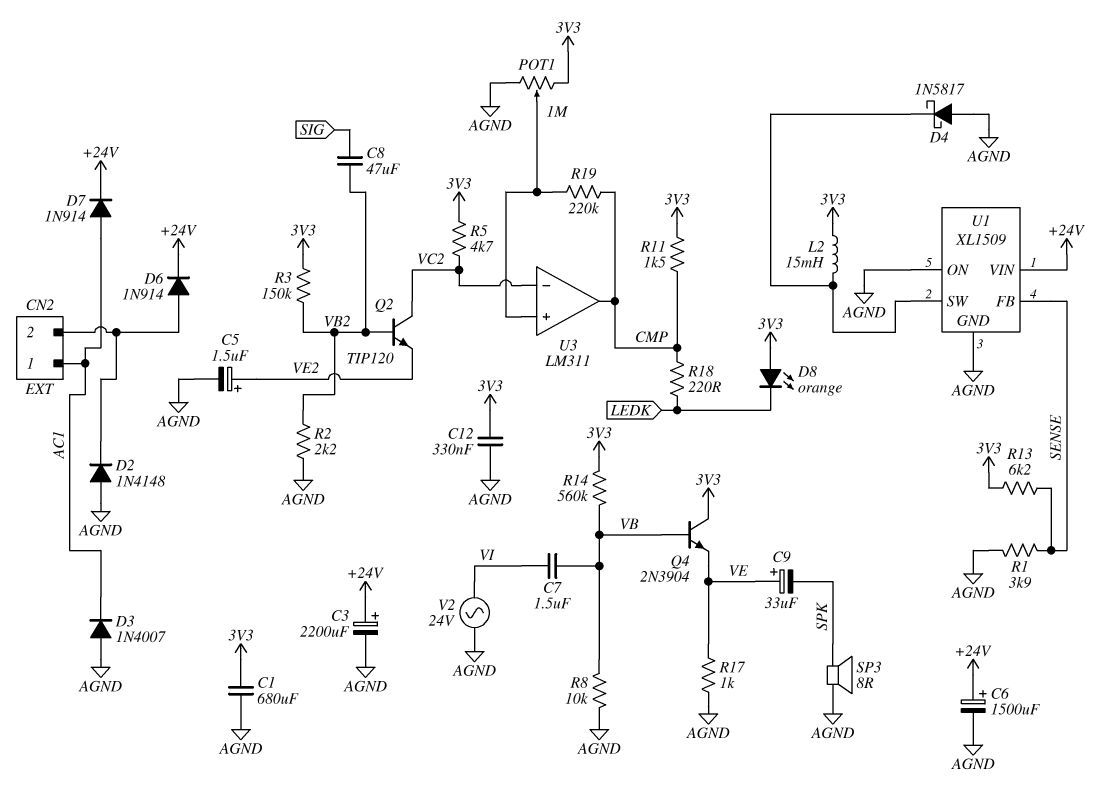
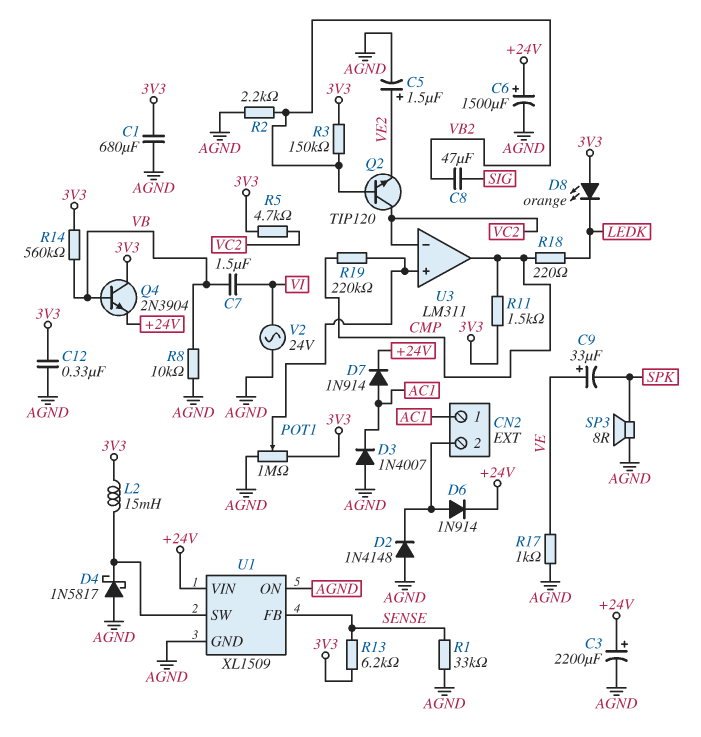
Q4: NPN 2N3904 (B VB, C 3V3, E VE) -> NPN 2N3904 (B VB, C 3V3, E +24V)
R1: 3.9k (AGND, SENSE) -> 33k (AGND, SENSE)

